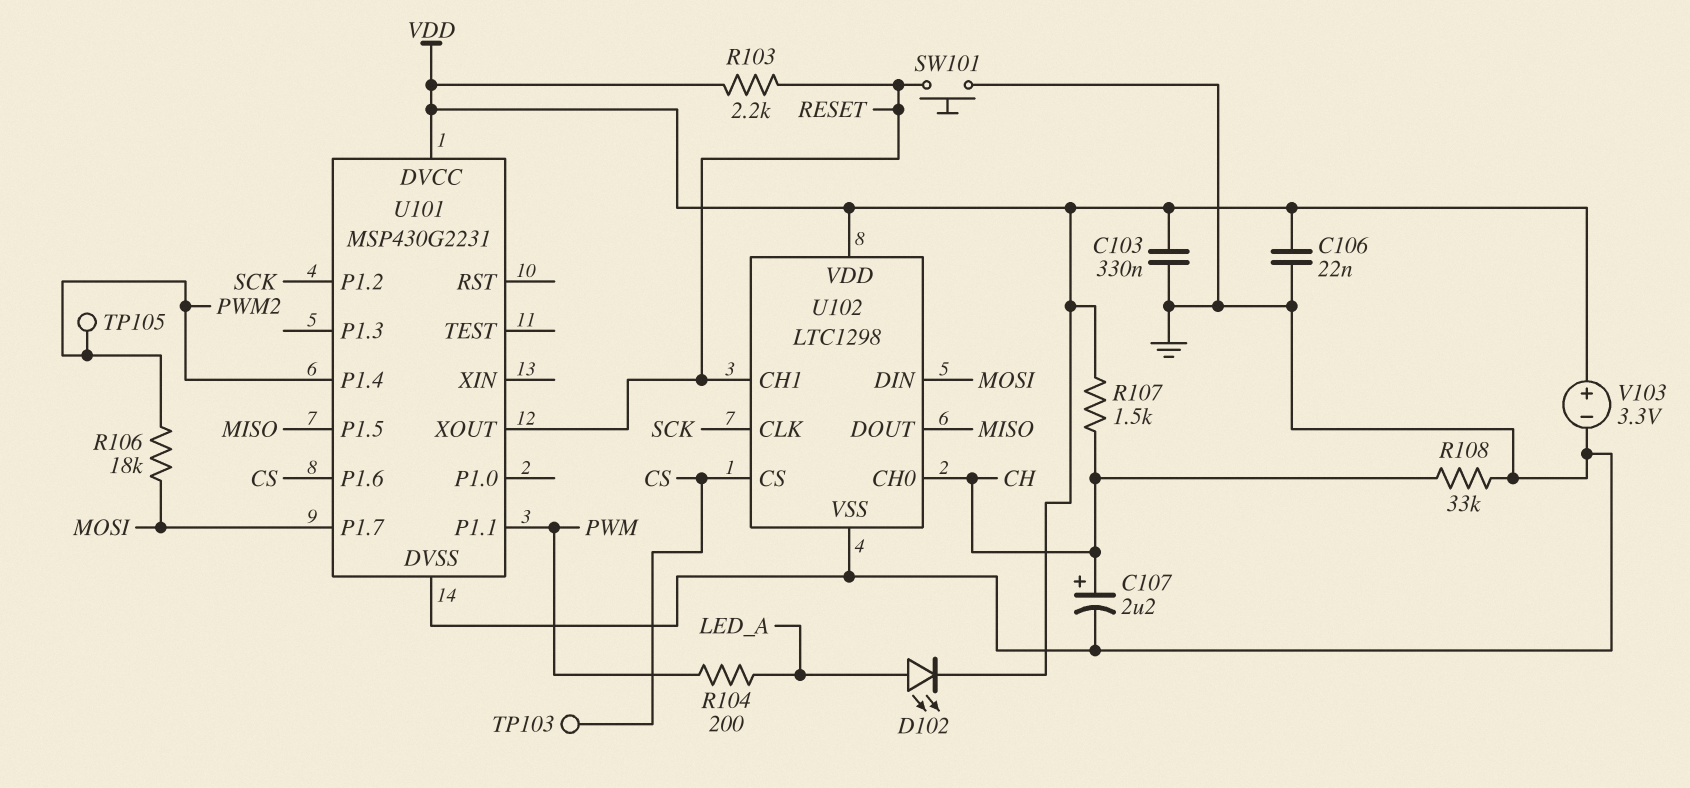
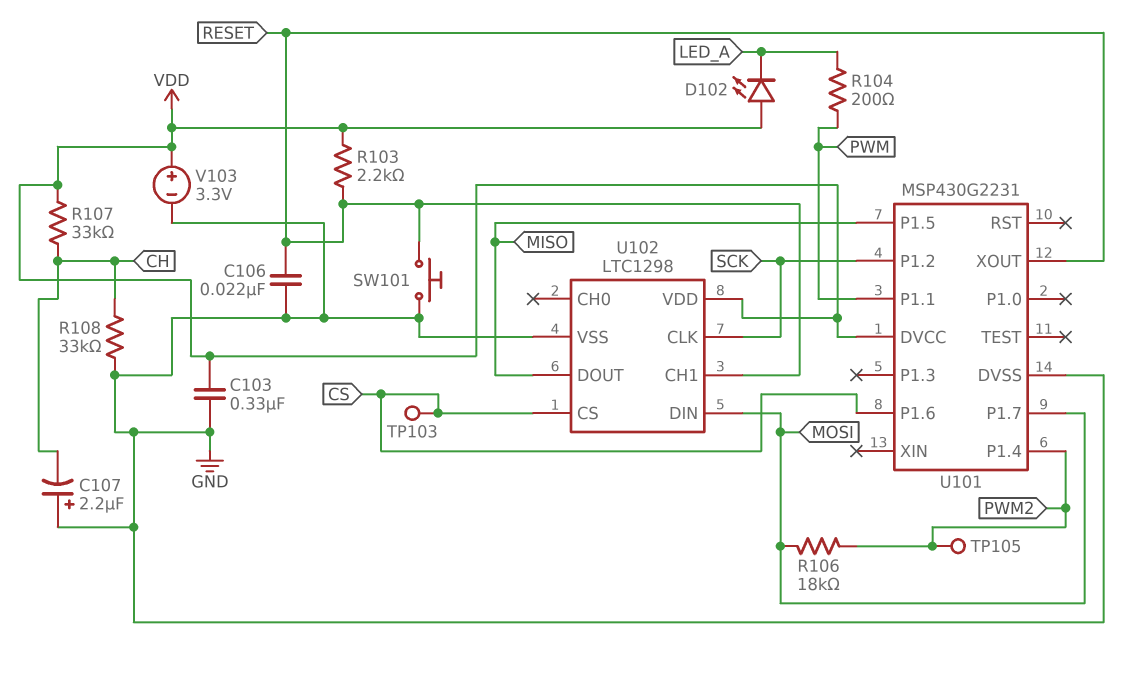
C106: 22nF (GND, VDD) -> 22nF (GND, RESET)
C107: 2.2uF (plus CH, minus GND) -> 2.2uF (plus GND, minus CH)
D102: LED (A LED_A, K VDD) -> LED (A VDD, K LED_A)
R107: 1.5k (CH, VDD) -> 33k (CH, VDD)
U102 pin CH0: CH -> none

